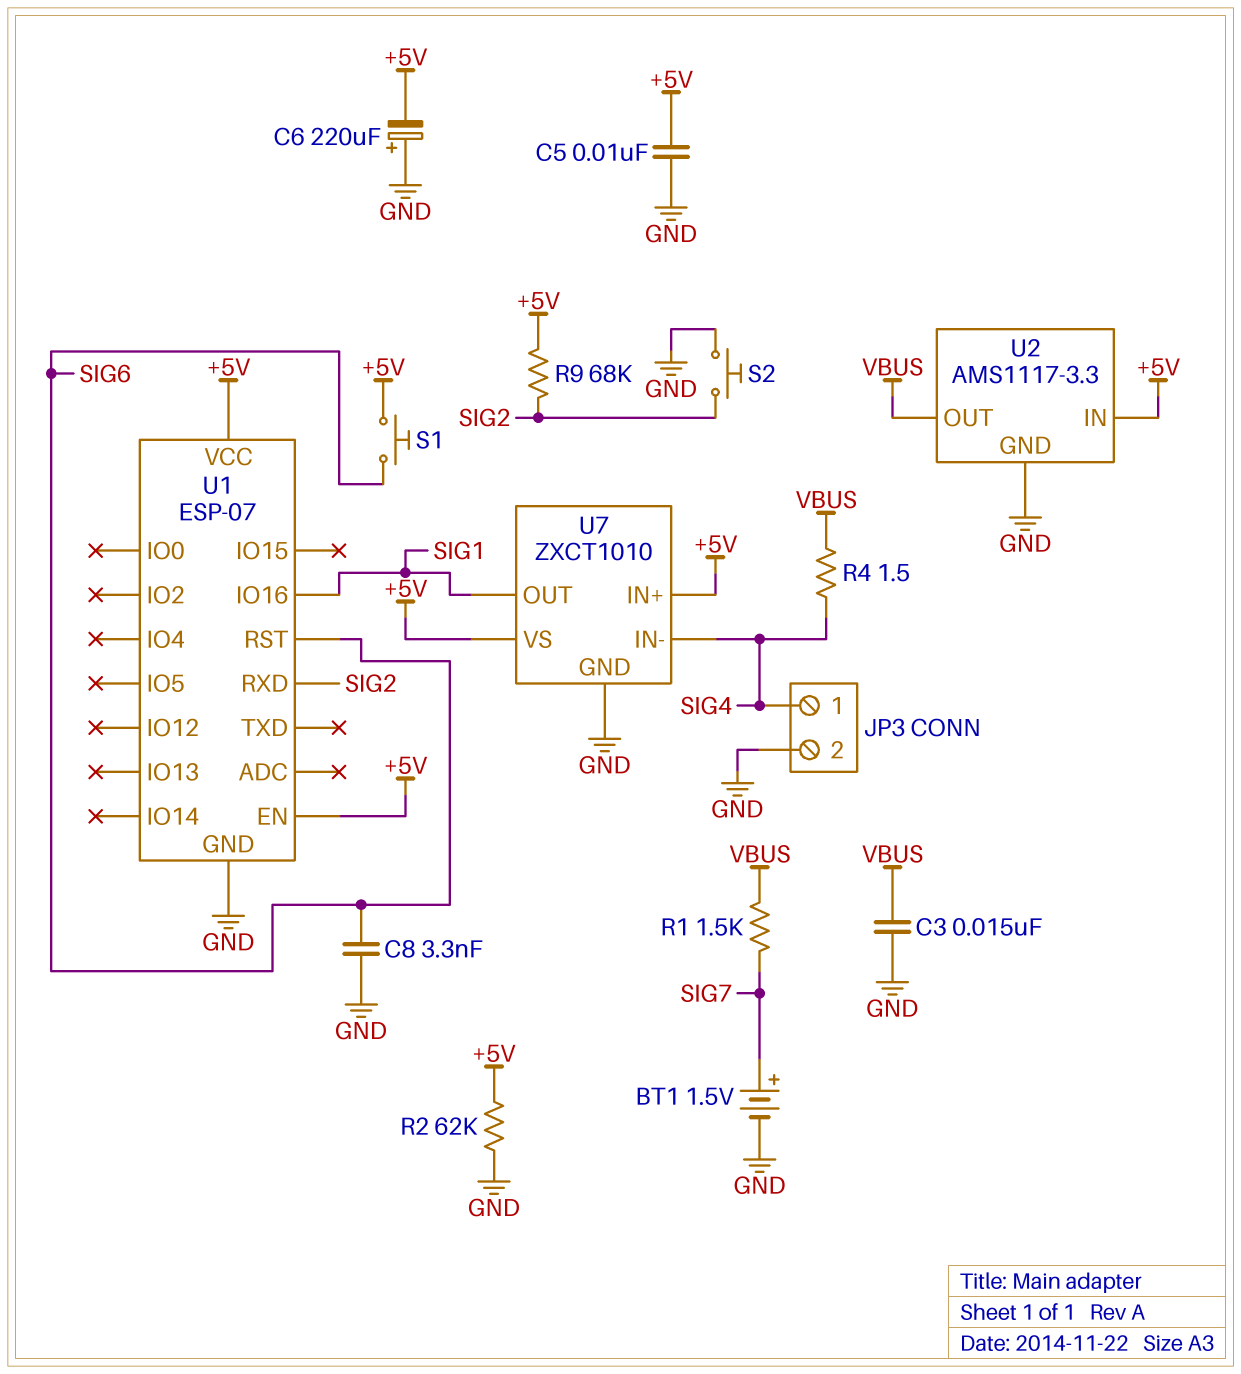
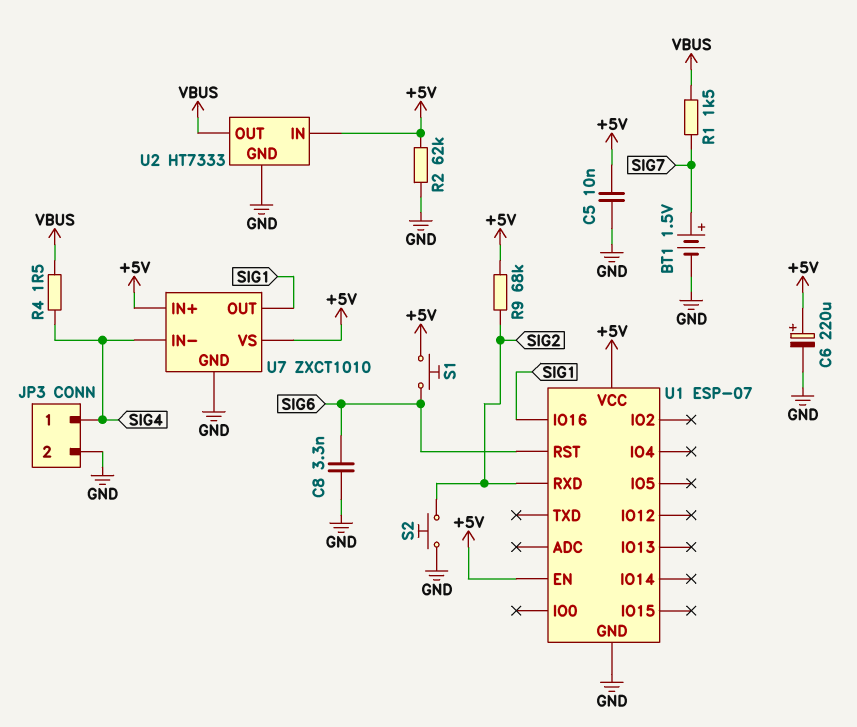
C3: 15nF (GND, VBUS) -> none
C6: 220uF (plus GND, minus +5V) -> 220uF (plus +5V, minus GND)
U2: AMS1117-3.3 -> HT7333

